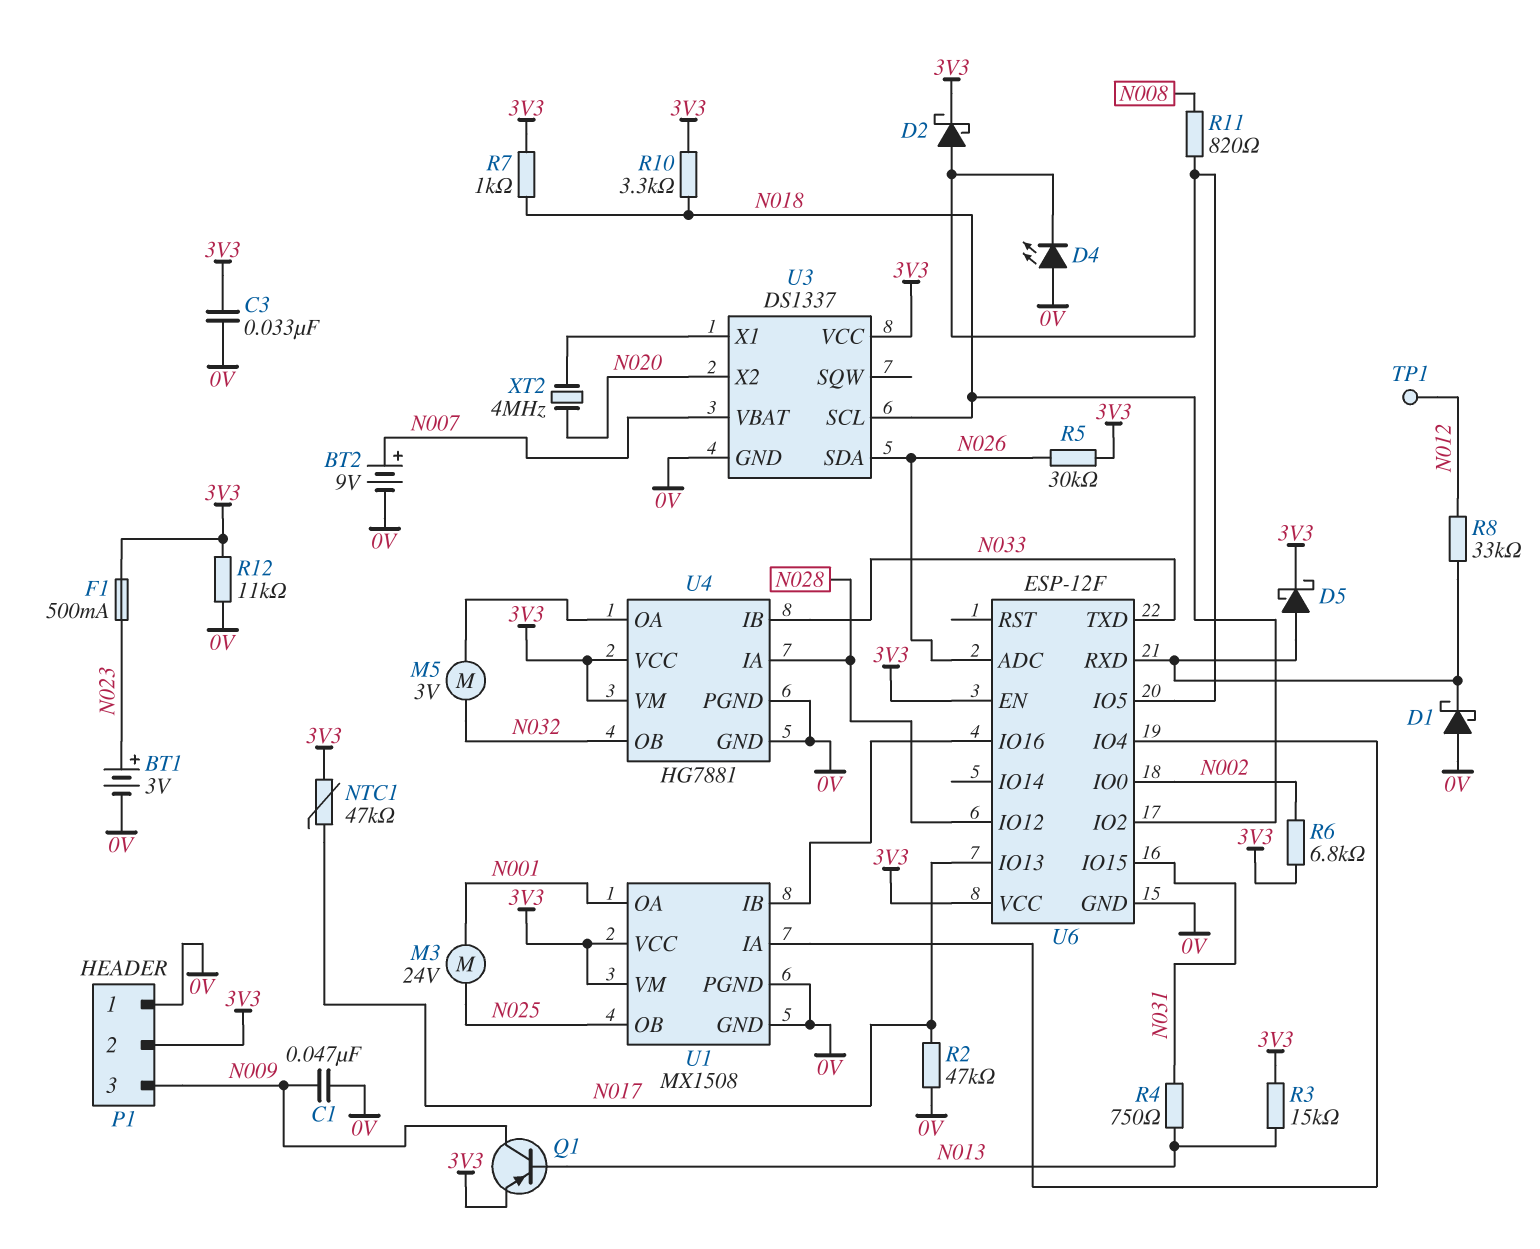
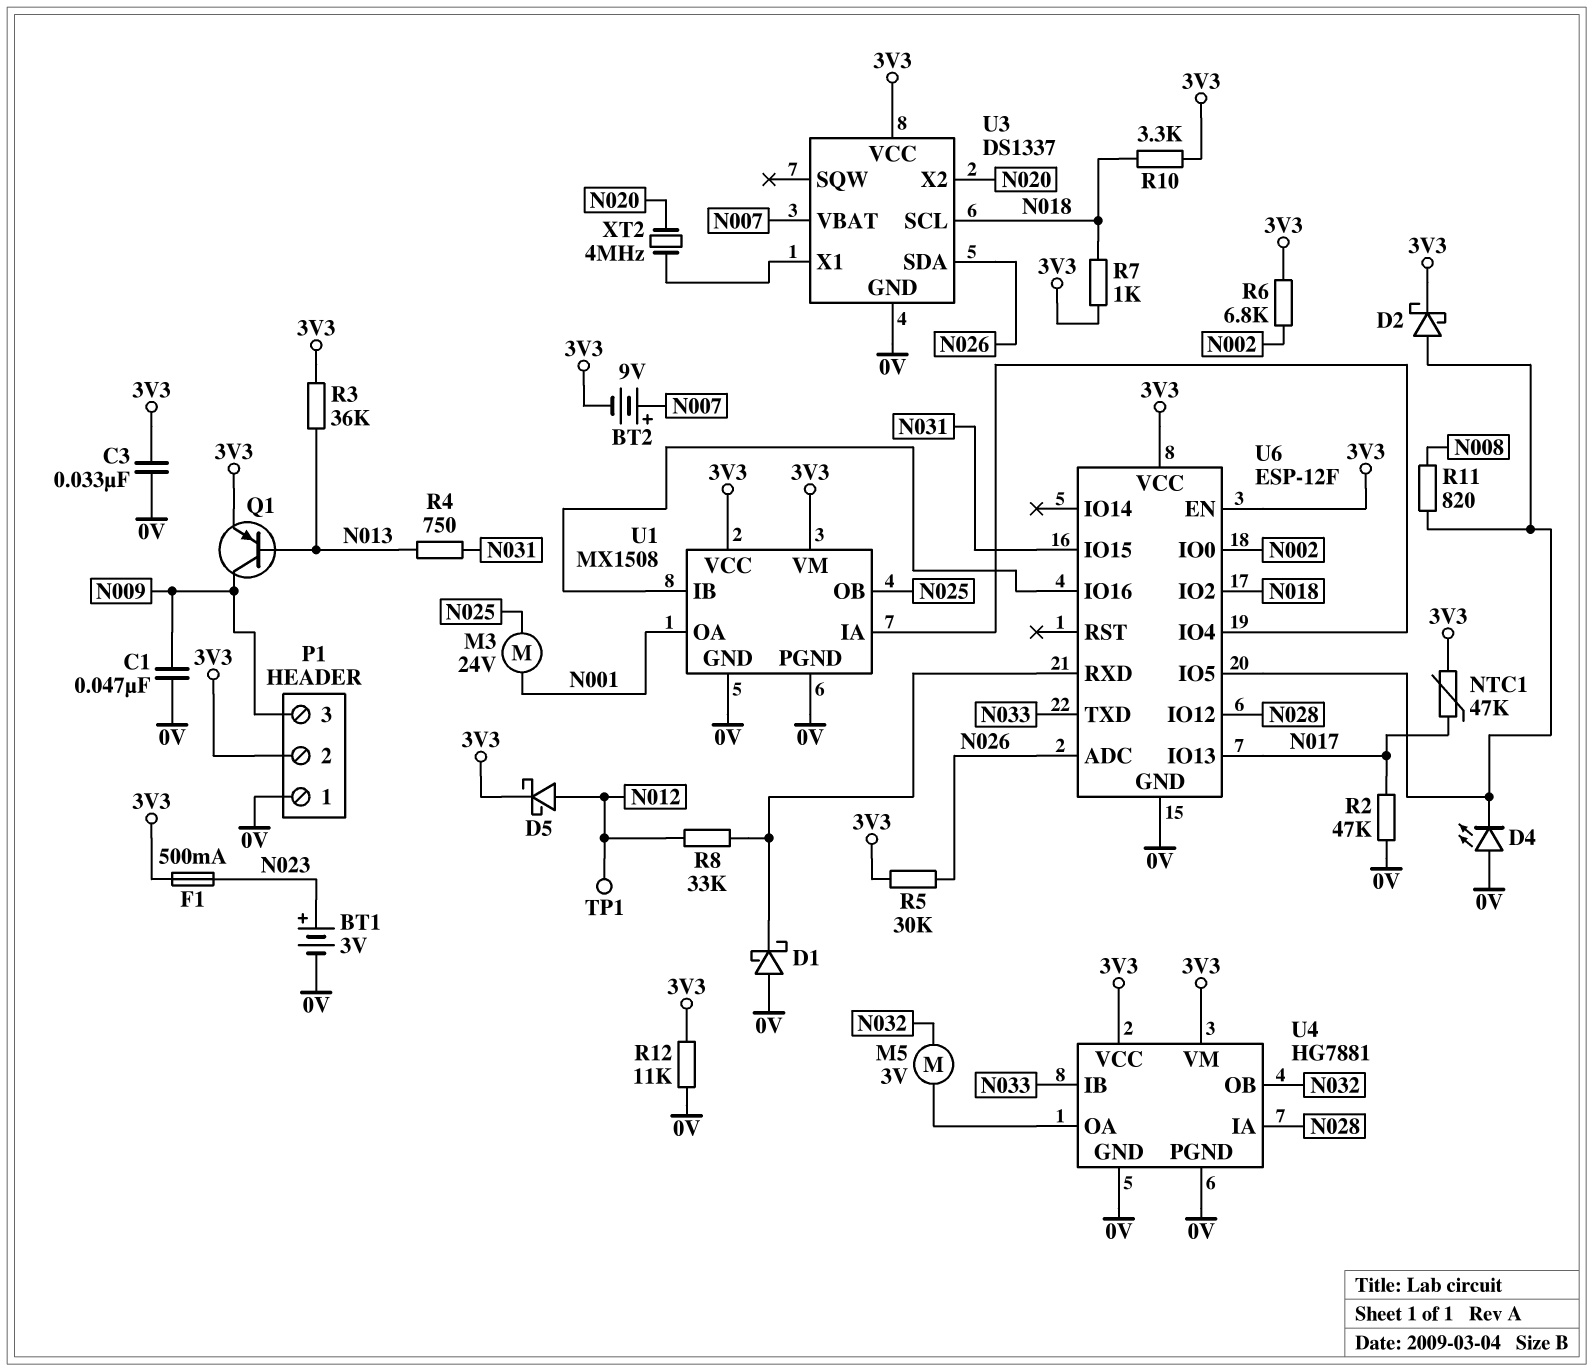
BT2: 9V (plus N007, minus 0V) -> 9V (plus N007, minus 3V3)
D5: schottky (A U6/RXD, K 3V3) -> schottky (A N012, K 3V3)
R3: 15k (3V3, N013) -> 36k (3V3, N013)

